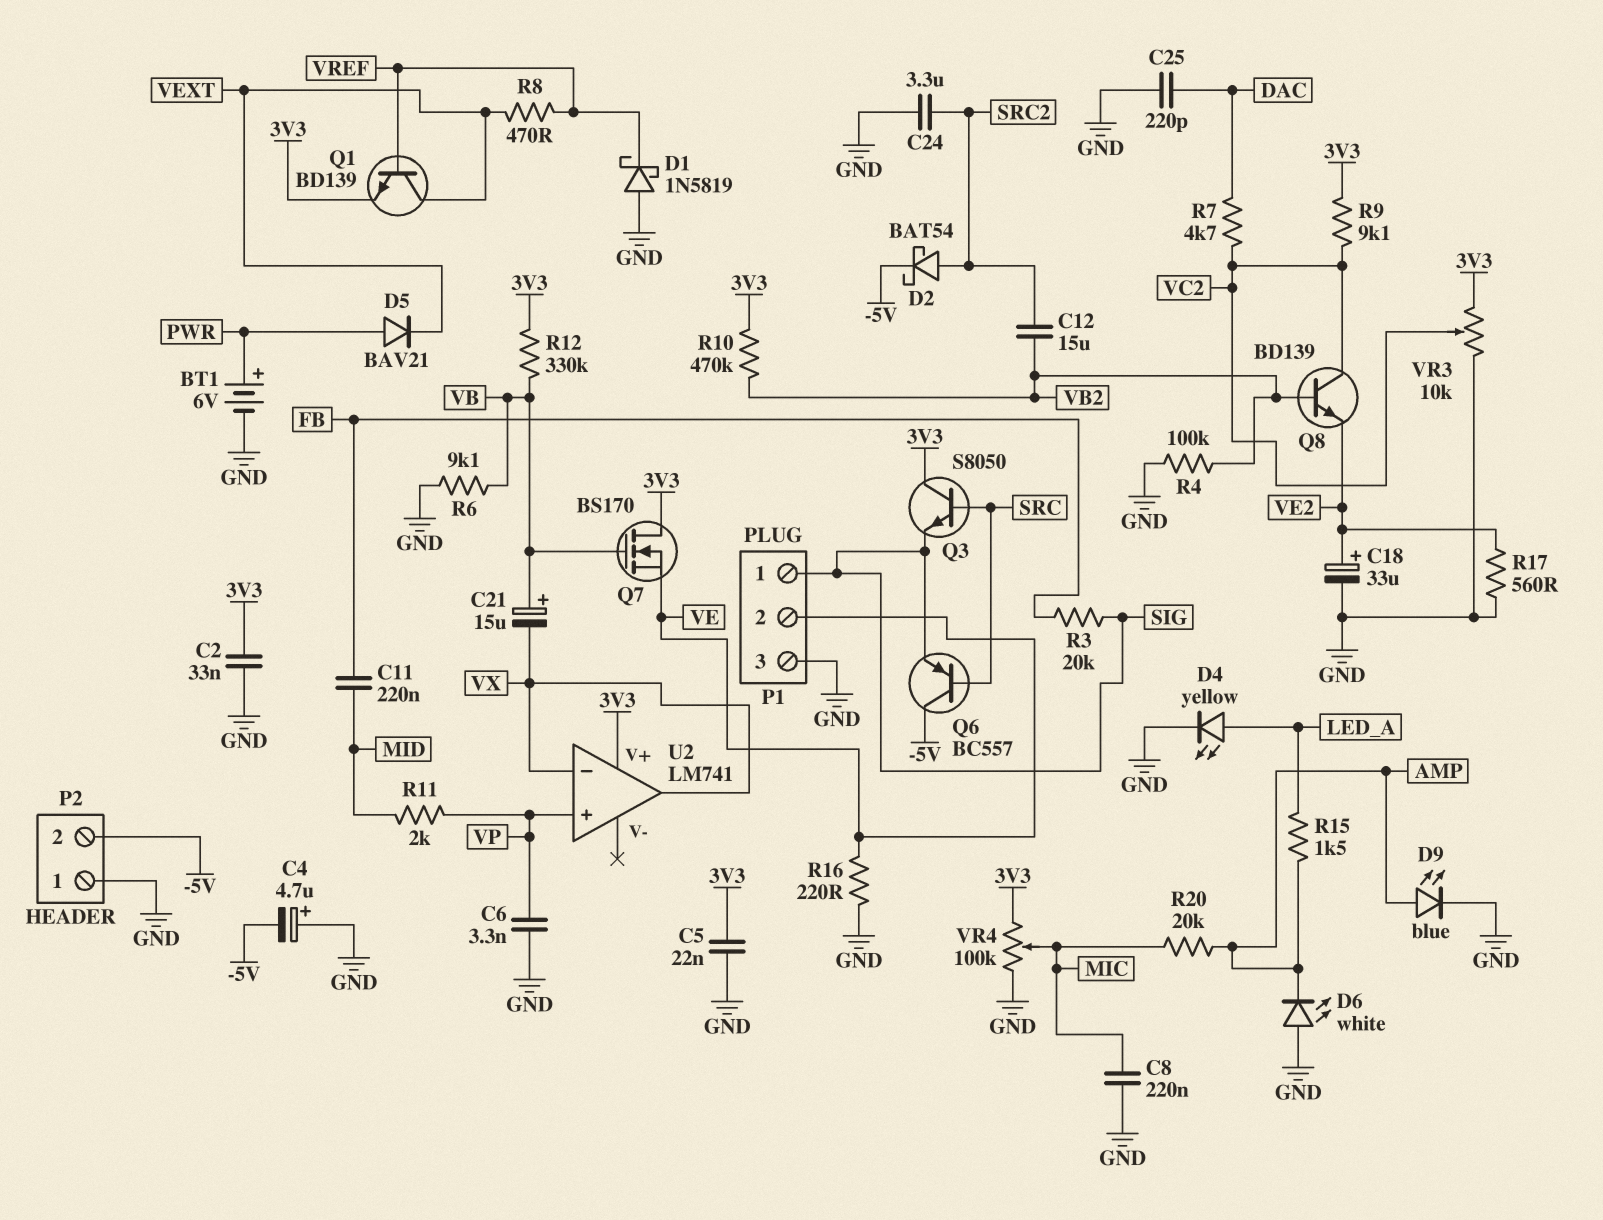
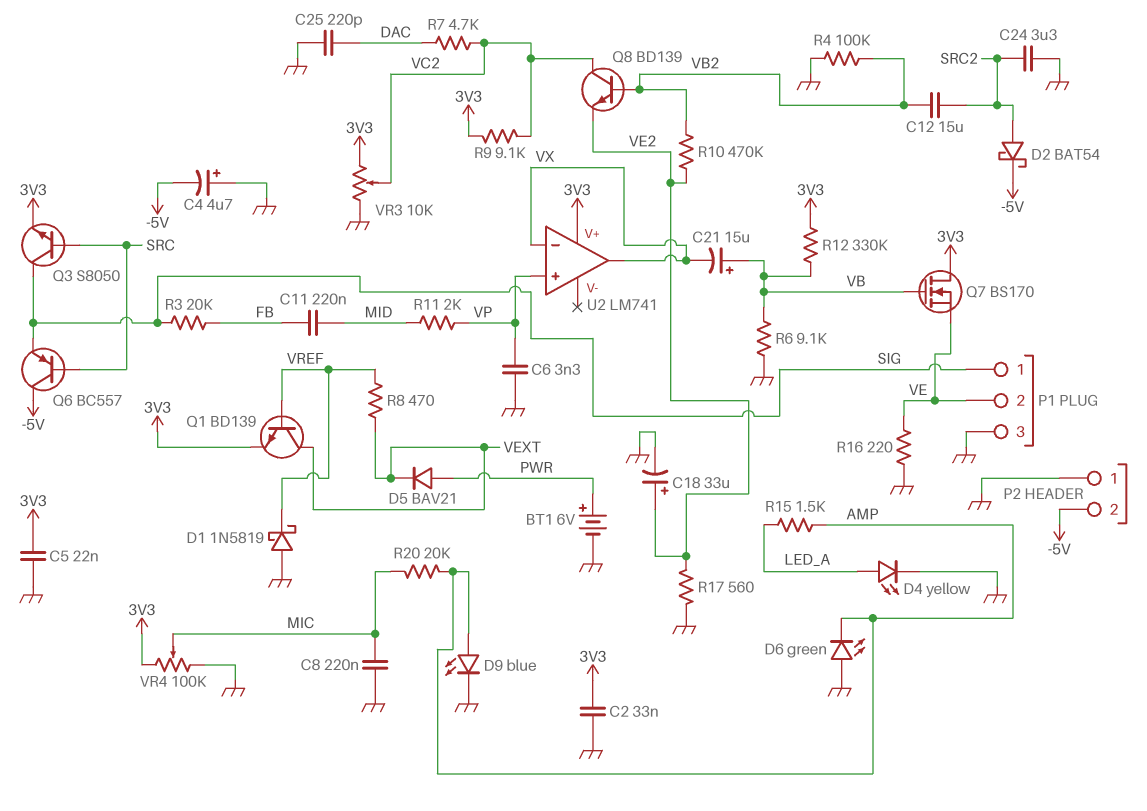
D6: LED white (A GND, K AMP) -> LED green (A GND, K AMP)
Q3: NPN S8050 (B SRC, C 3V3, E SIG) -> NPN S8050 (B SRC, C SIG, E 3V3)
R10: 470k (3V3, VB2) -> 470k (VB2, VE2)

